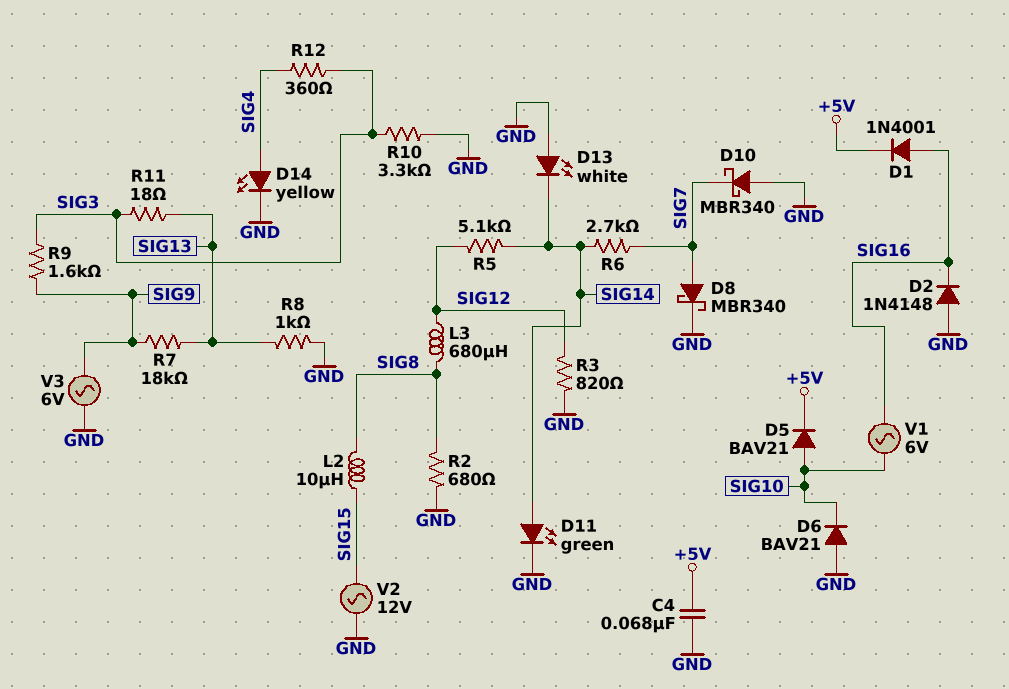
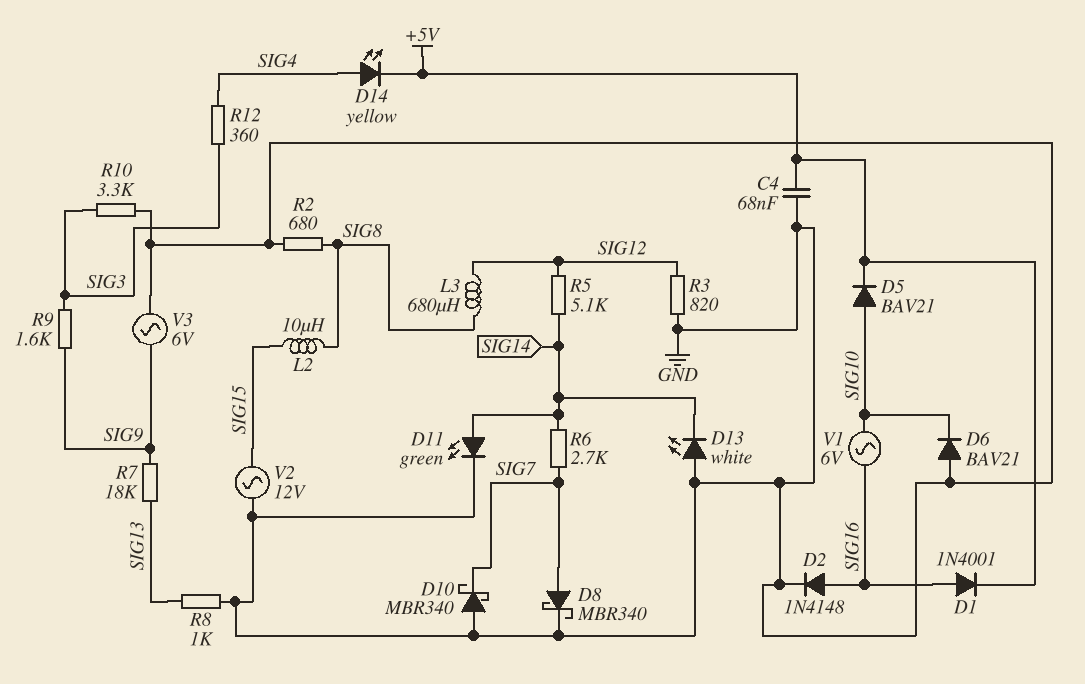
D2: diode 1N4148 (A GND, K SIG16) -> diode 1N4148 (A SIG16, K GND)
D14: LED yellow (A SIG4, K GND) -> LED yellow (A SIG4, K +5V)
R11: 18 (SIG3, SIG13) -> none

